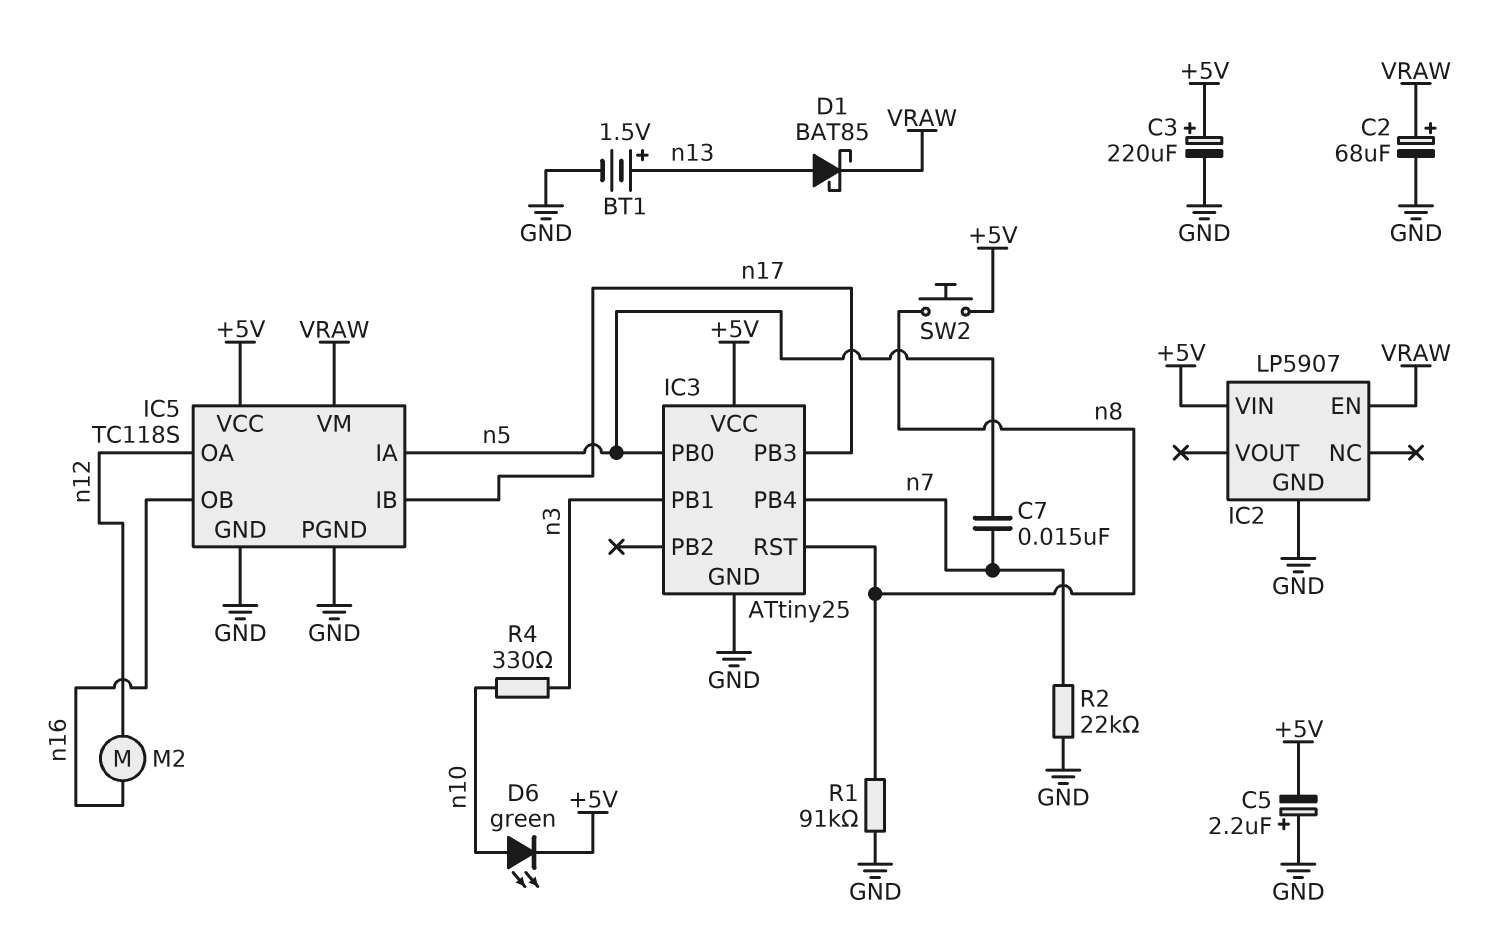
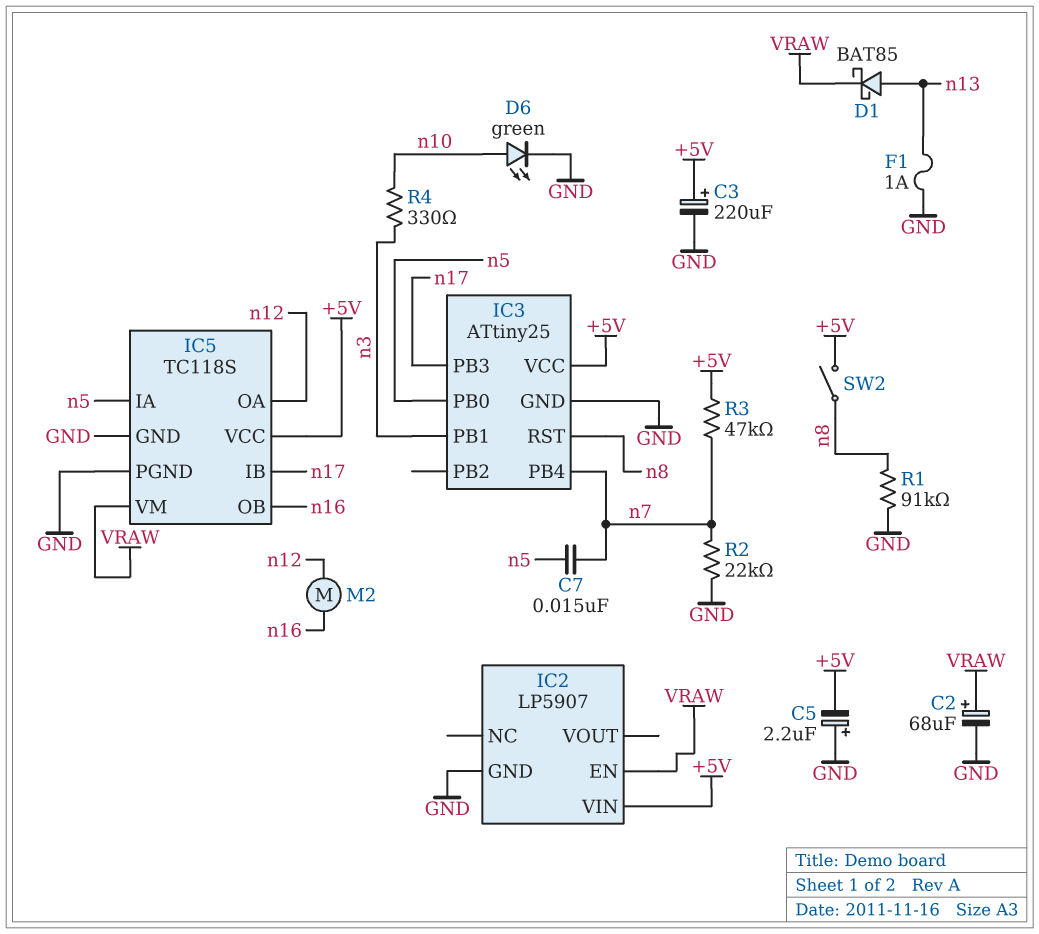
BT1: 1.5V (plus n13, minus GND) -> none
D6: LED green (A n10, K +5V) -> LED green (A n10, K GND)
F1: none -> 1A (GND, n13)
R3: none -> 47k (+5V, n7)
SW2: button (+5V, n8) -> switch (+5V, n8)

